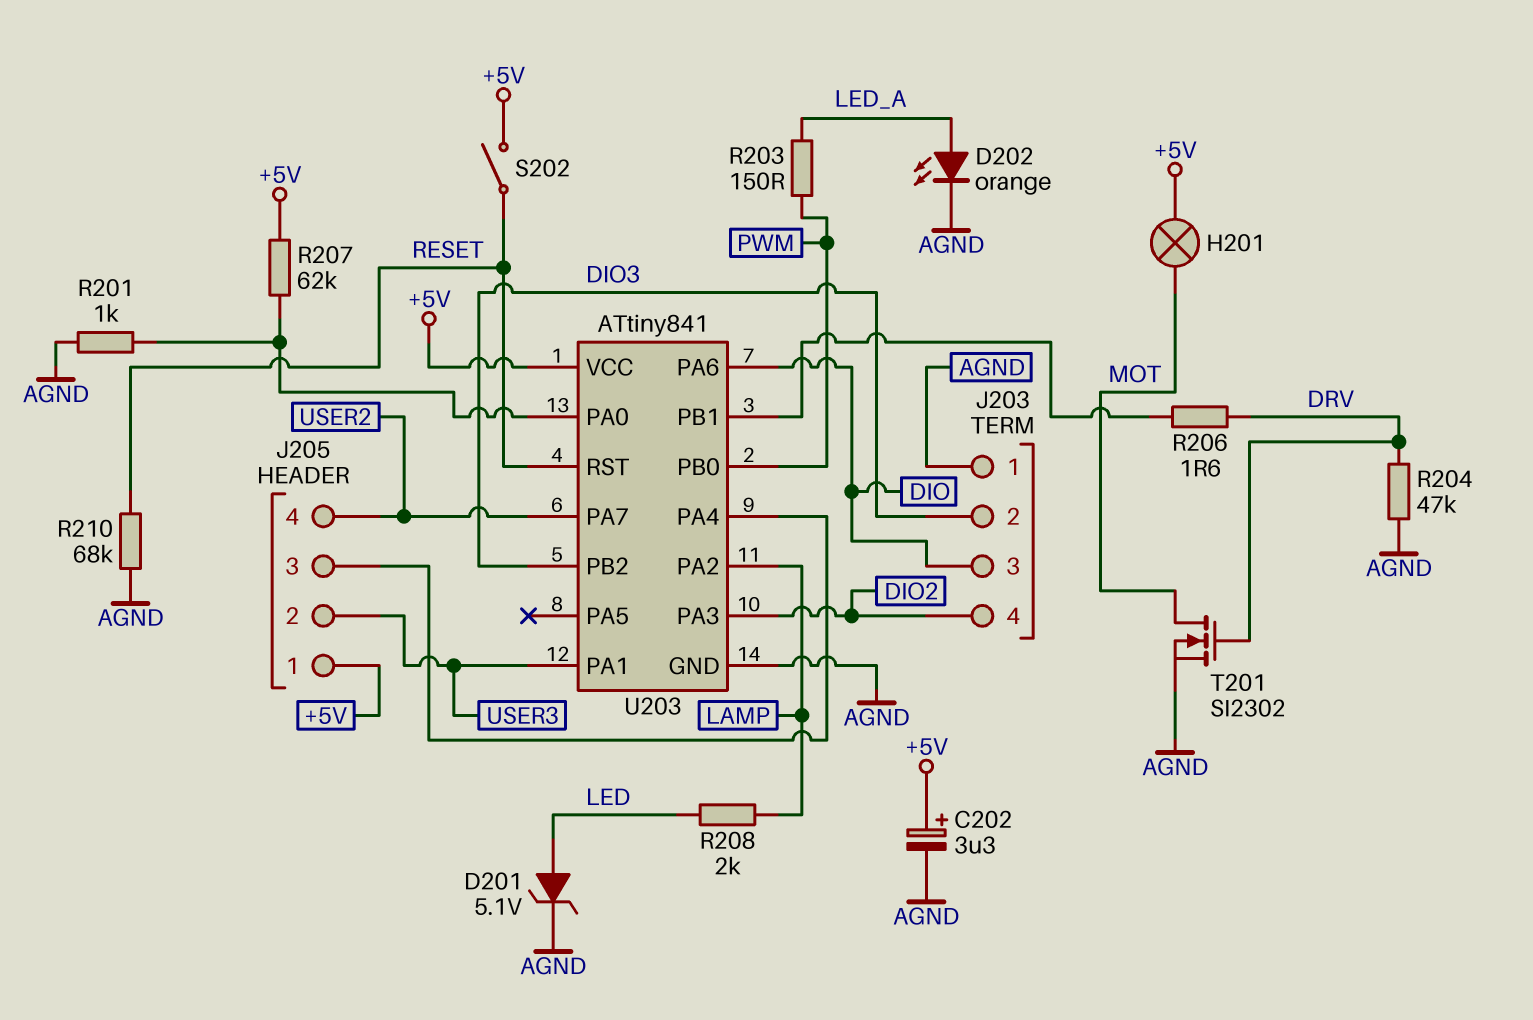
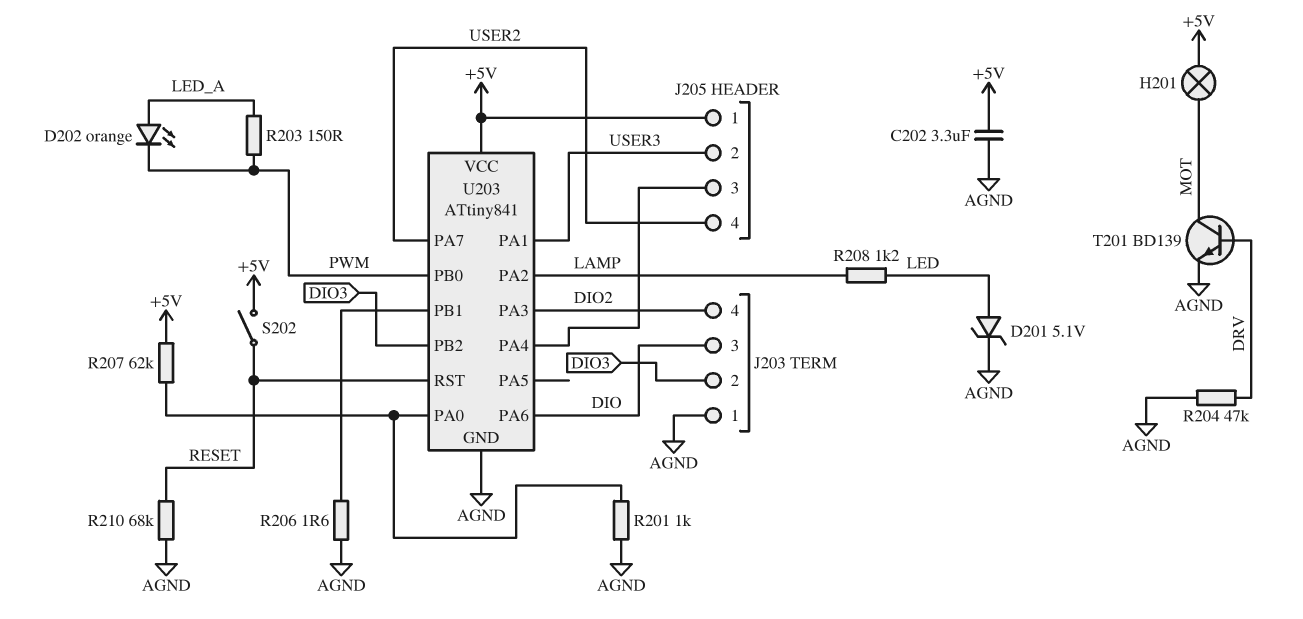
C202: 3.3uF (plus +5V, minus AGND) -> 3.3uF (+5V, AGND)
D202: LED orange (A LED_A, K AGND) -> LED orange (A LED_A, K PWM)
R206: 1.6 (DRV, U203/PB1) -> 1.6 (AGND, U203/PB1)
R208: 2k (LAMP, LED) -> 1.2k (LAMP, LED)
T201: NMOS SI2302 (G DRV, D MOT, S AGND) -> NPN BD139 (B DRV, C MOT, E AGND)

